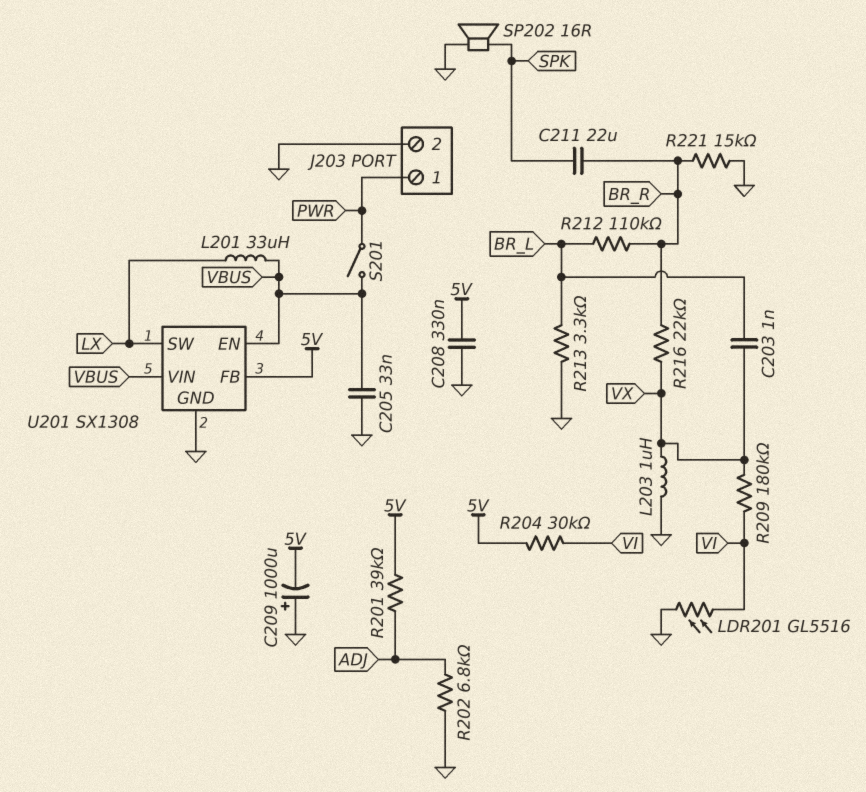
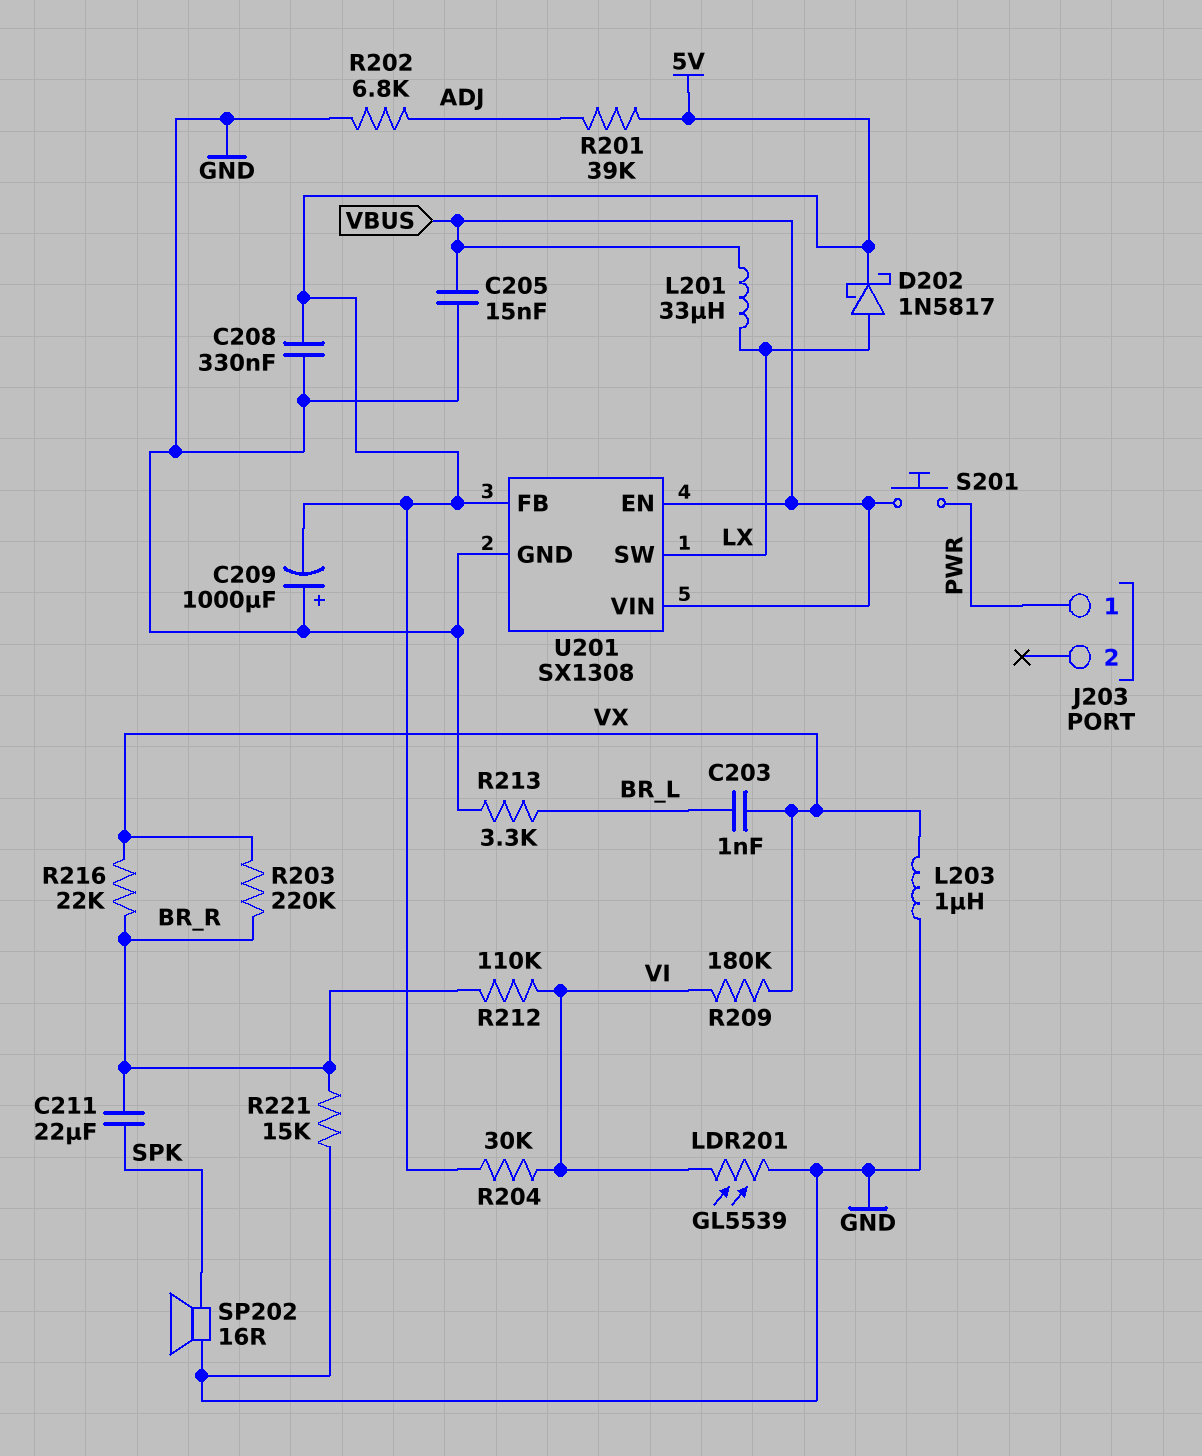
C205: 33nF (GND, VBUS) -> 15nF (GND, VBUS)
D202: none -> schottky 1N5817 (A LX, K 5V)
J203 pin 2: GND -> none
LDR201: GL5516 (GND, VI) -> GL5539 (GND, VI)
R203: none -> 220k (BR_R, VX)
R212: 110k (BR_L, BR_R) -> 110k (BR_R, VI)
S201: switch (PWR, VBUS) -> button (PWR, VBUS)

